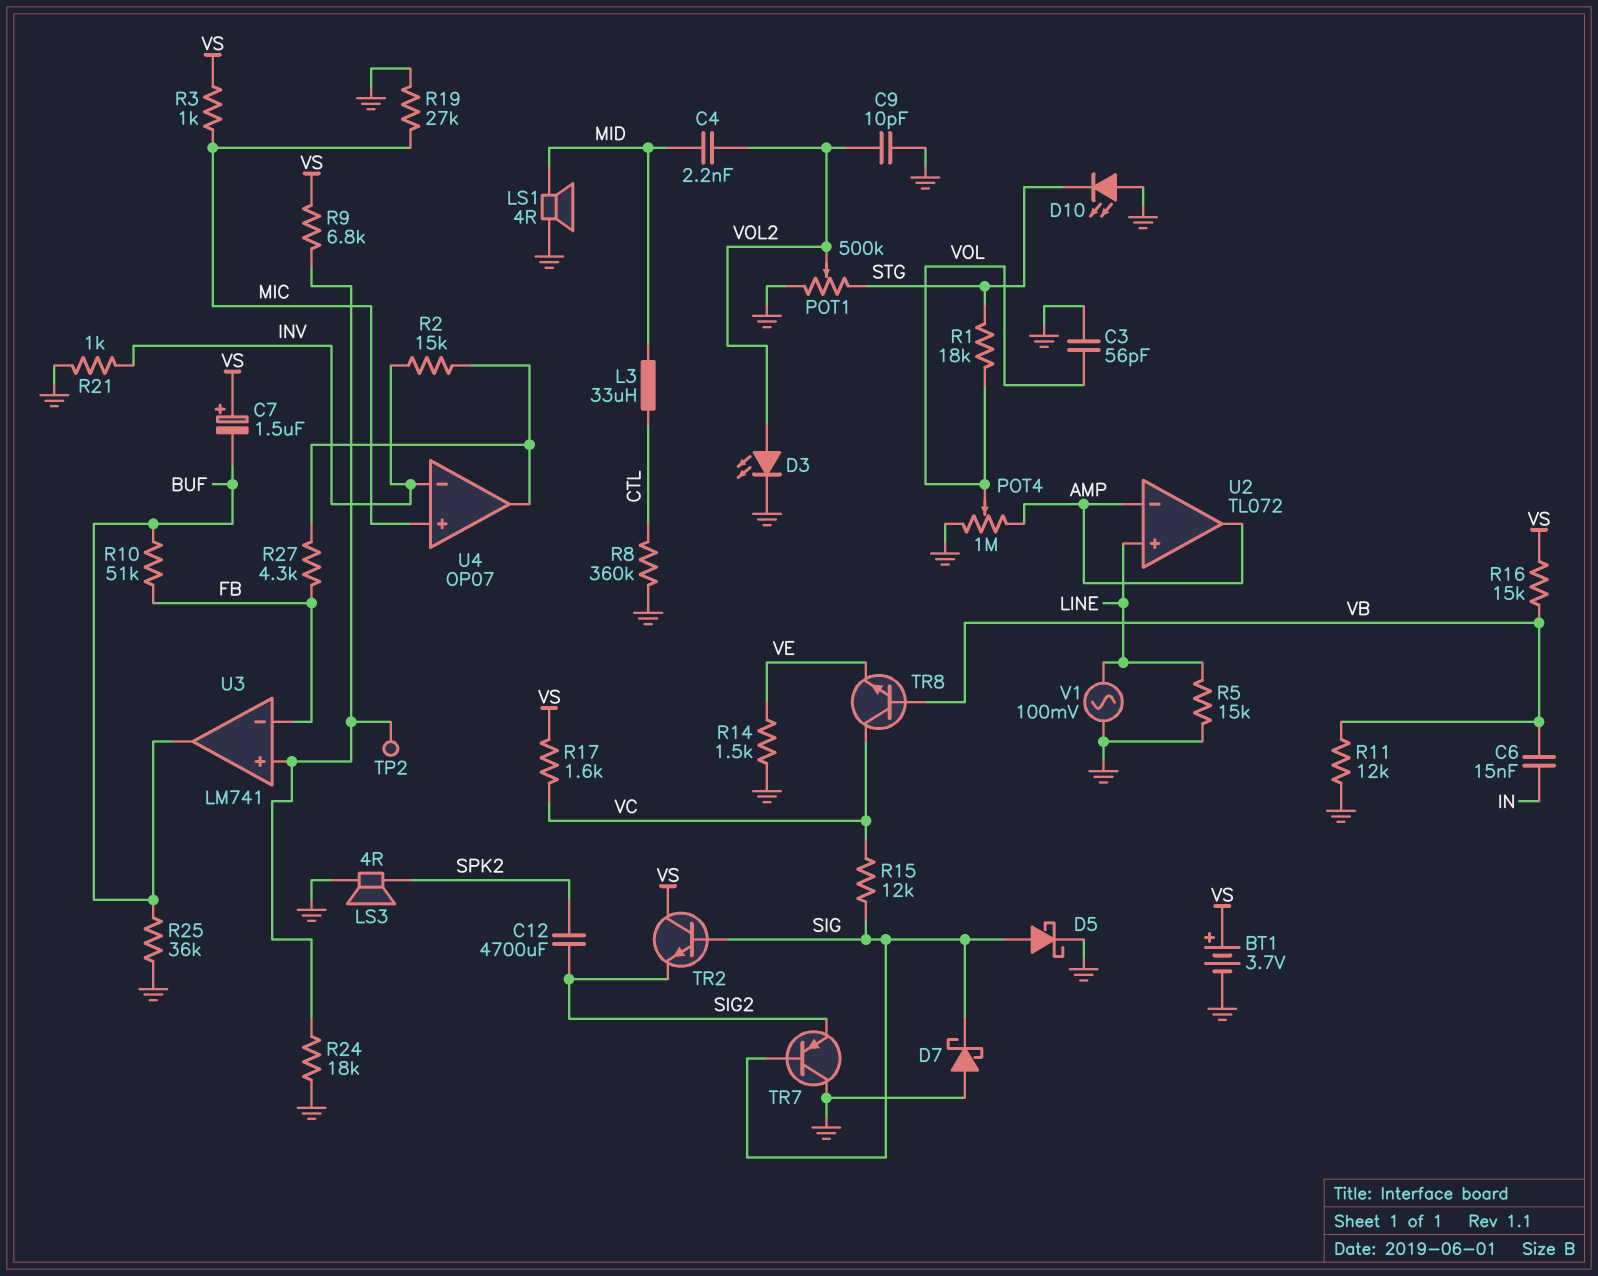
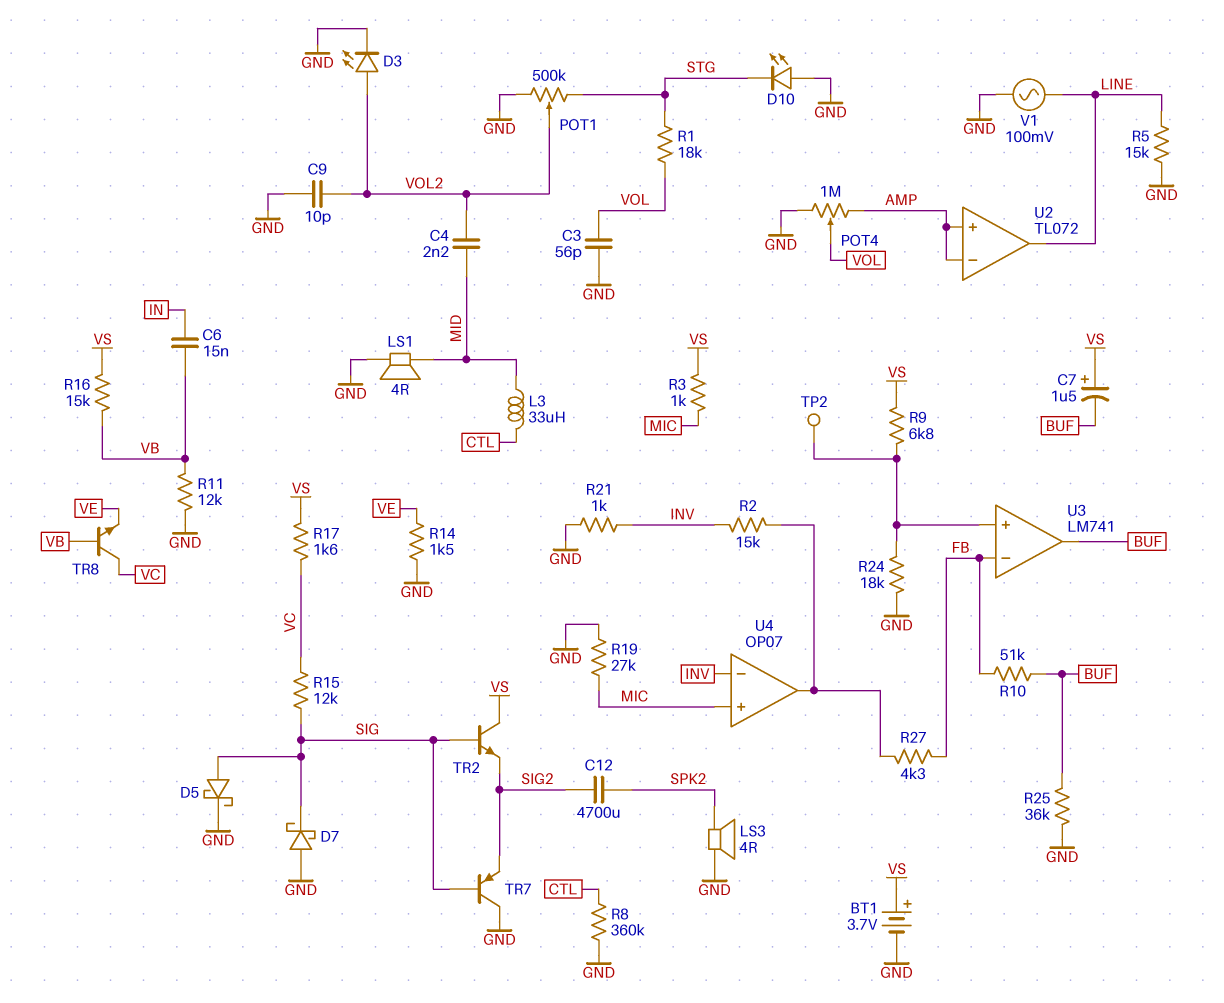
U2 pin in+: LINE -> AMP
U2 pin out: AMP -> LINE

